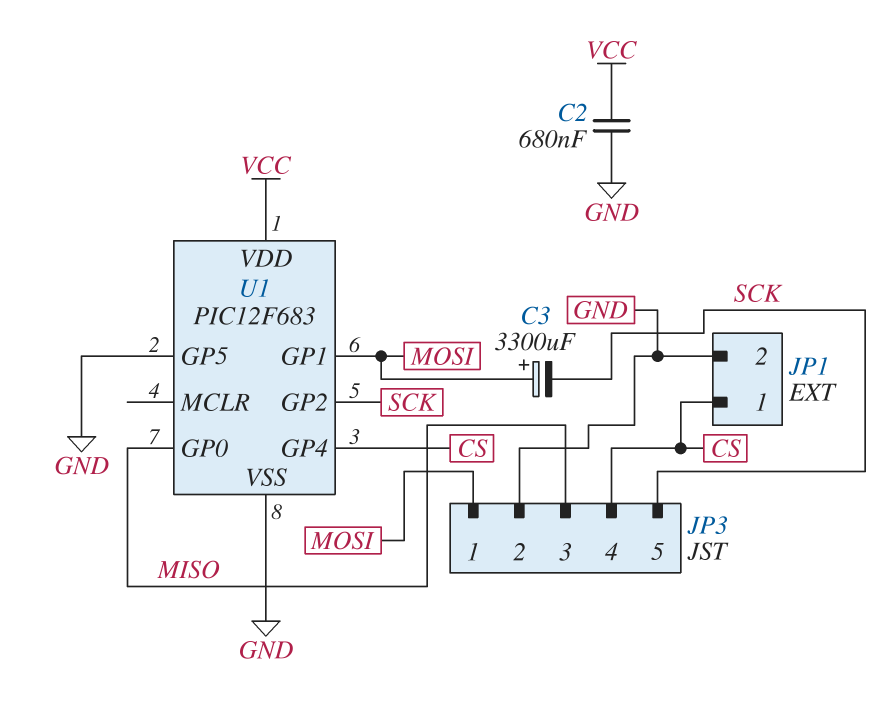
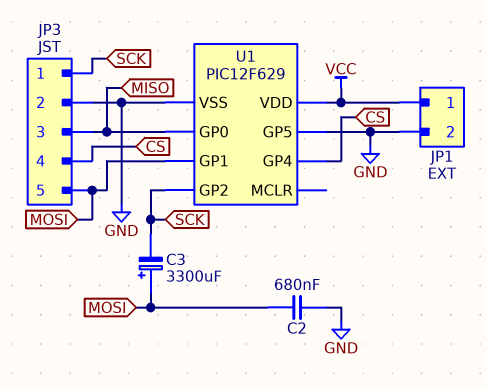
C2: 680nF (GND, VCC) -> 680nF (GND, MOSI)
JP1 pin 1: CS -> VCC
JP3 pin 1: MOSI -> SCK
JP3 pin 5: SCK -> MOSI
U1: PIC12F683 -> PIC12F629

